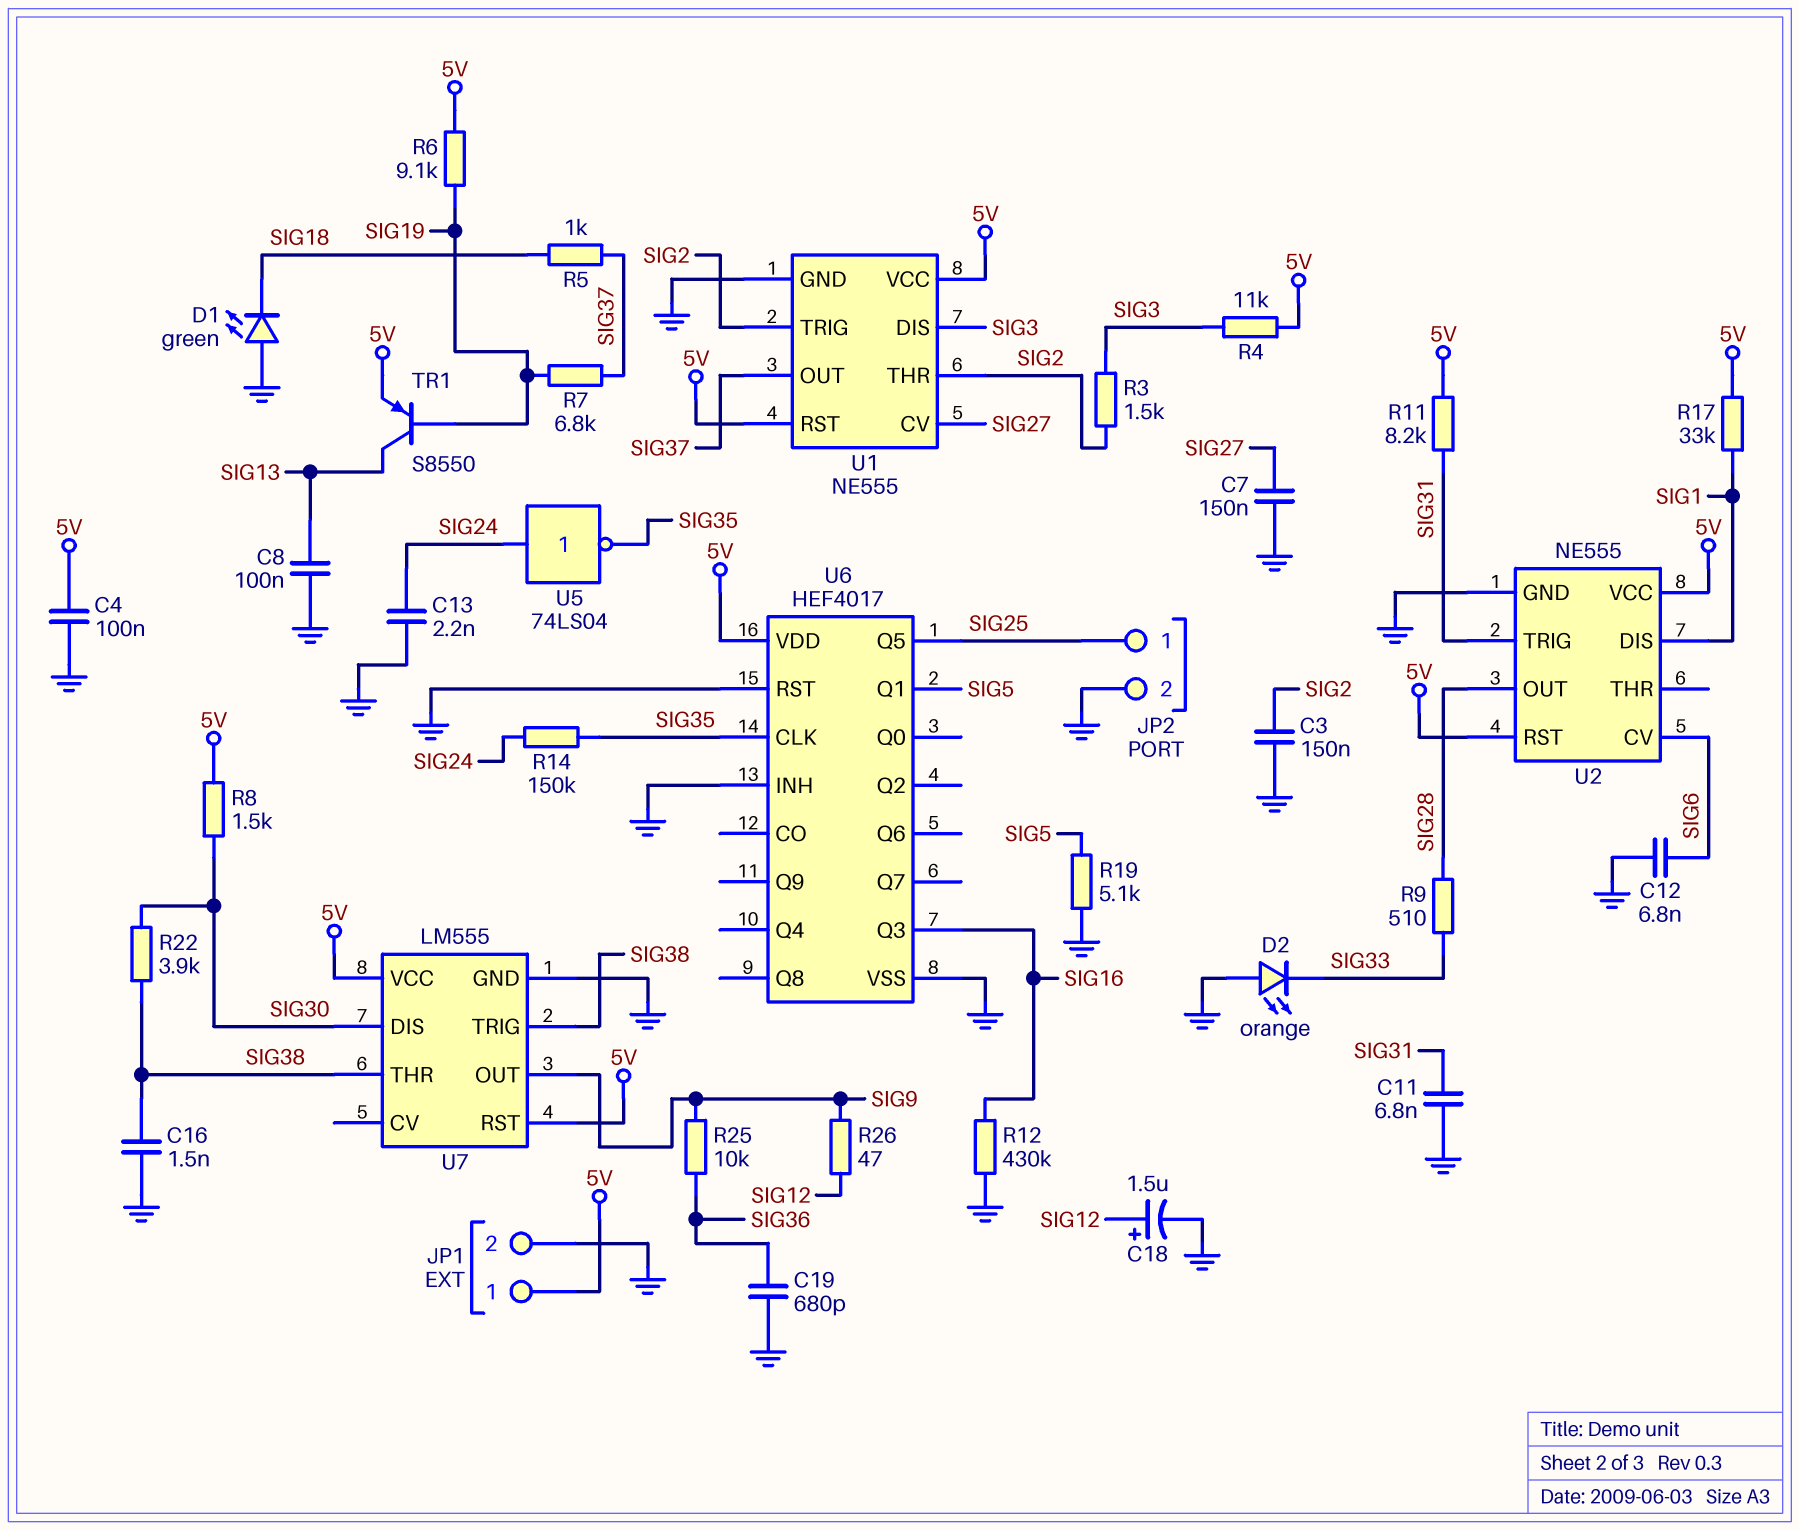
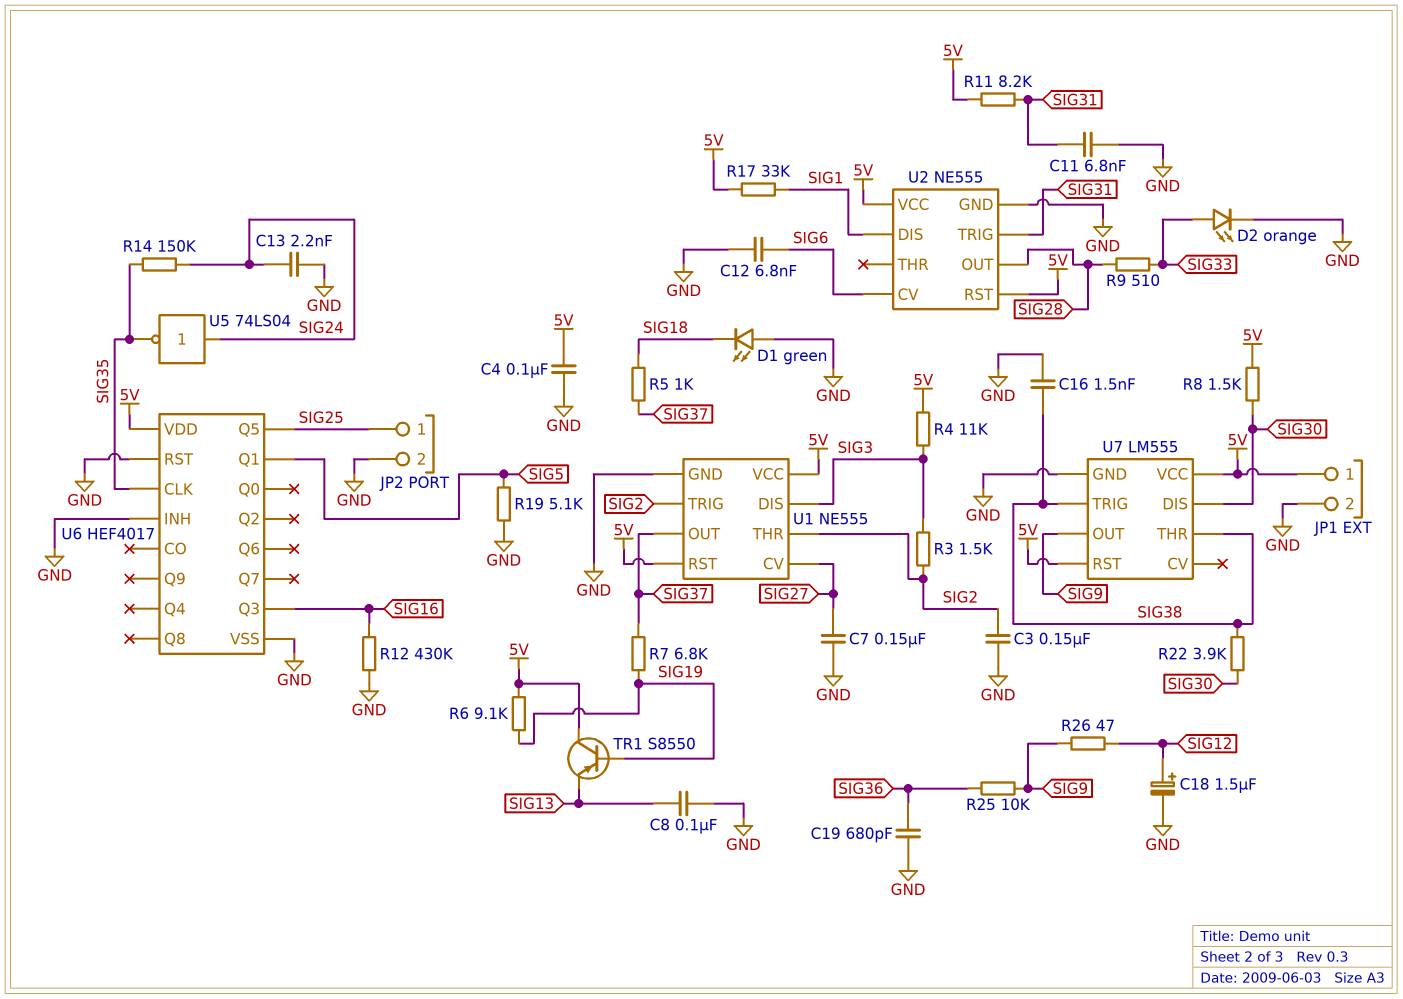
D2: LED orange (A GND, K SIG33) -> LED orange (A SIG33, K GND)
TR1: PNP S8550 (B SIG19, C SIG13, E 5V) -> PNP S8550 (B SIG19, C 5V, E SIG13)

